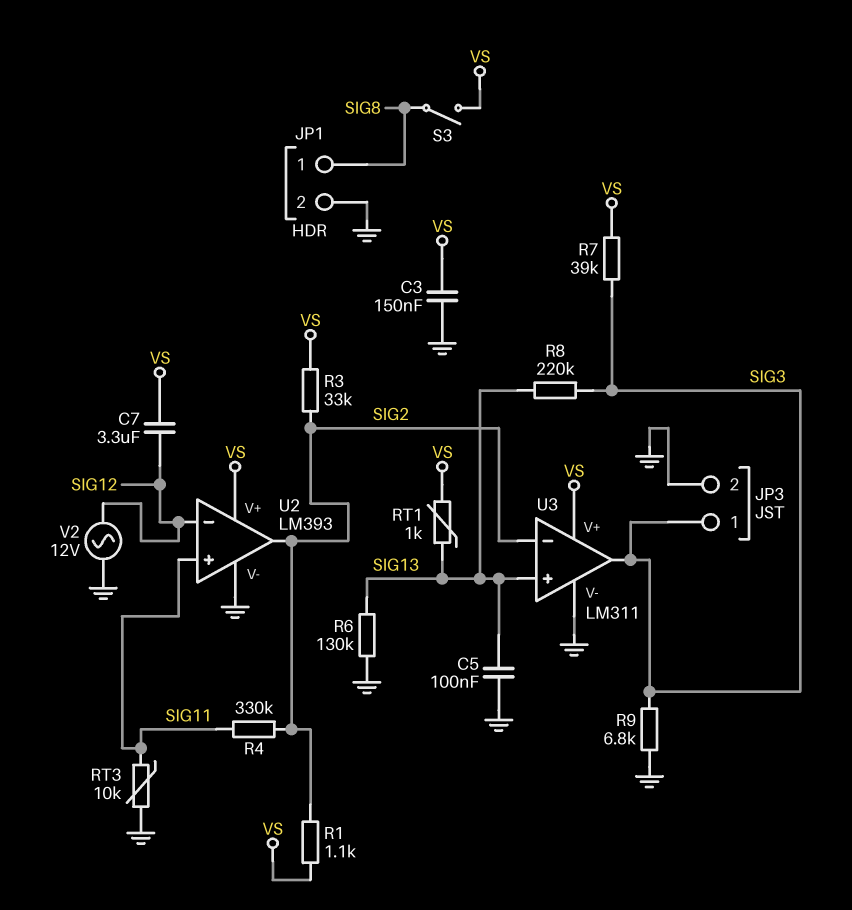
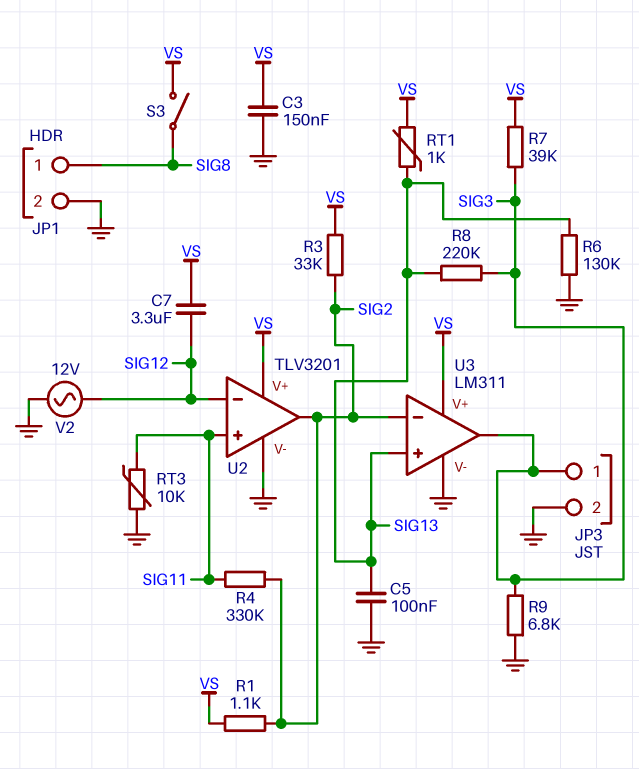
U2: LM393 -> TLV3201

